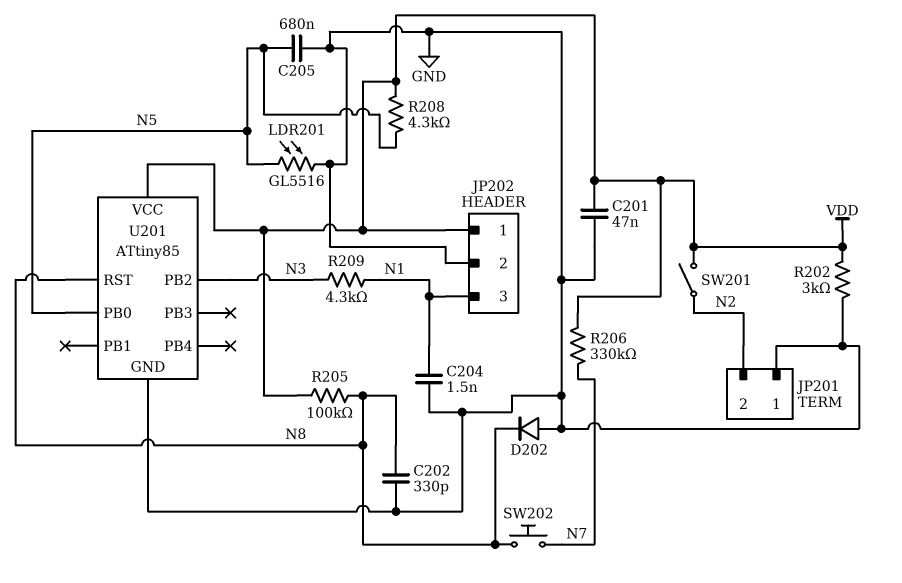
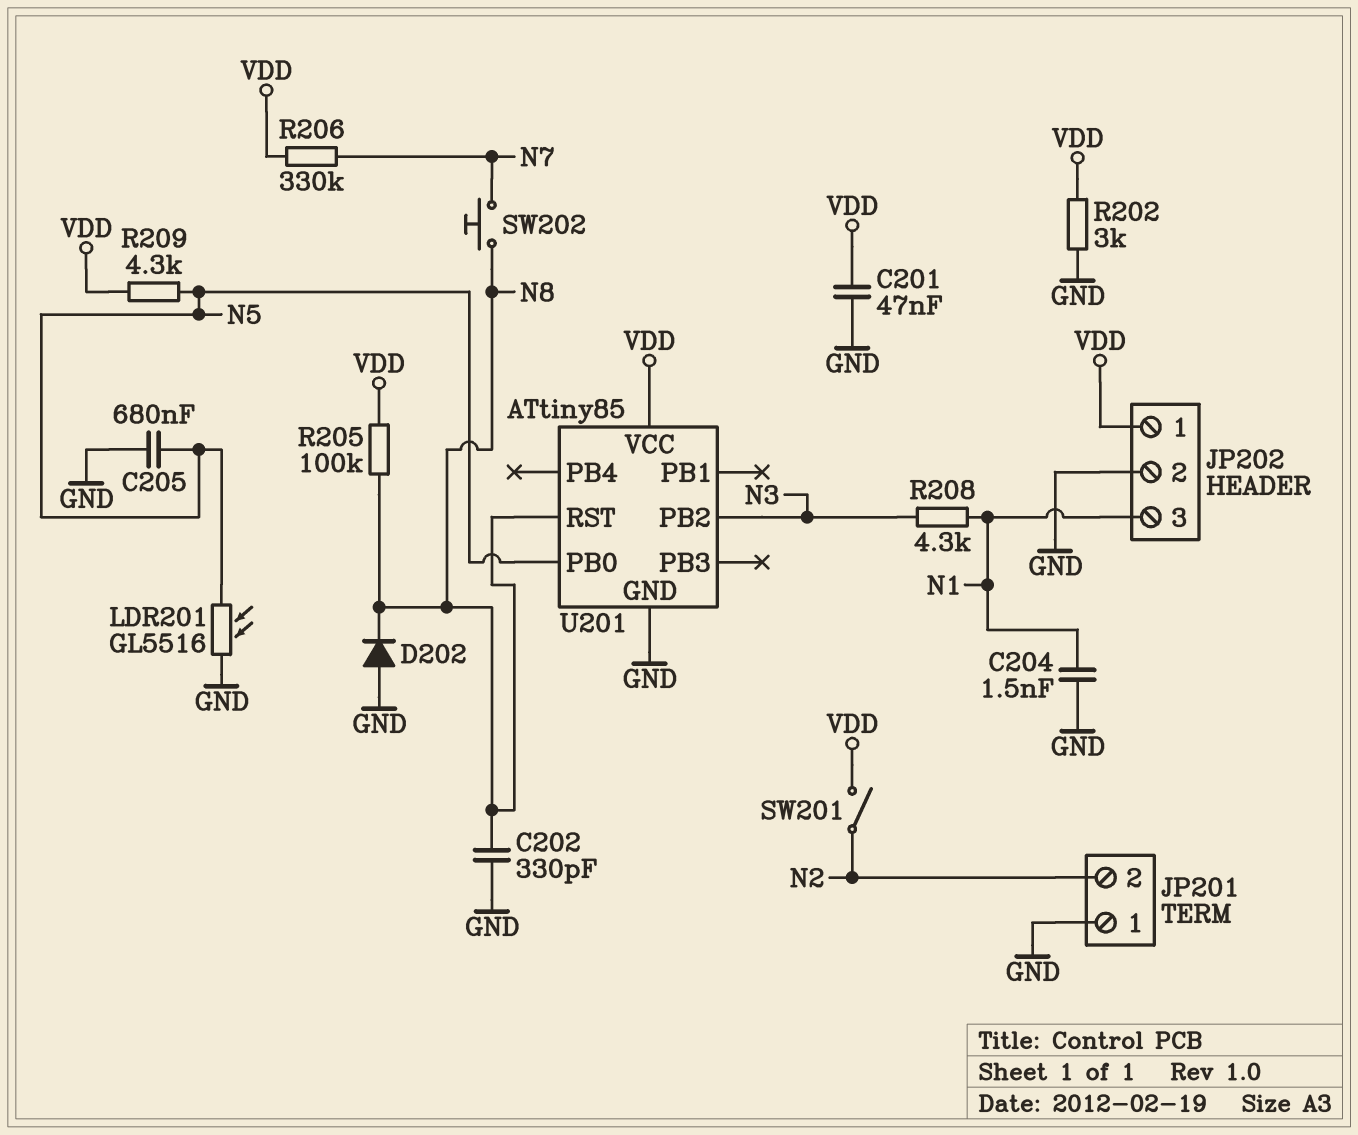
R208: 4.3k (N5, VDD) -> 4.3k (N1, N3)
R209: 4.3k (N1, N3) -> 4.3k (N5, VDD)

